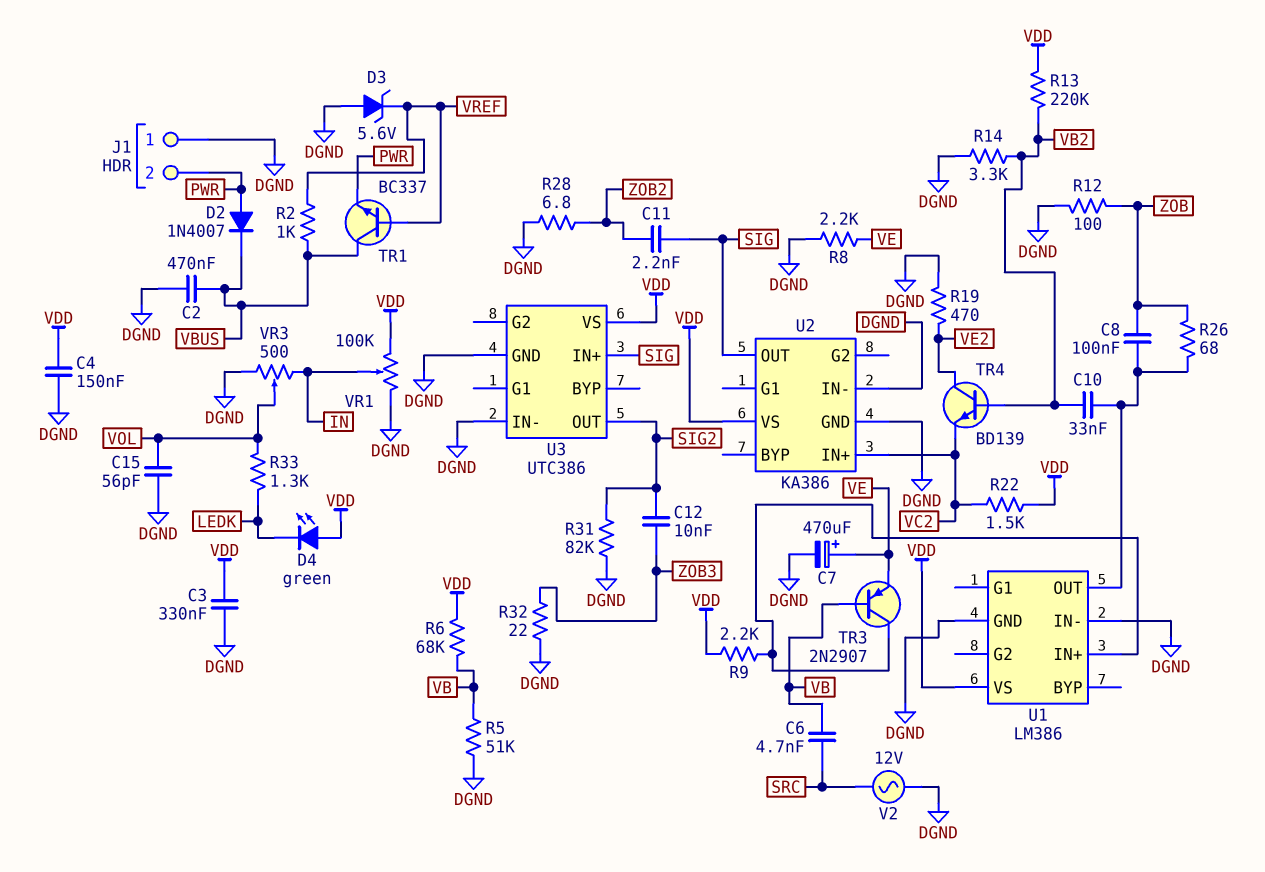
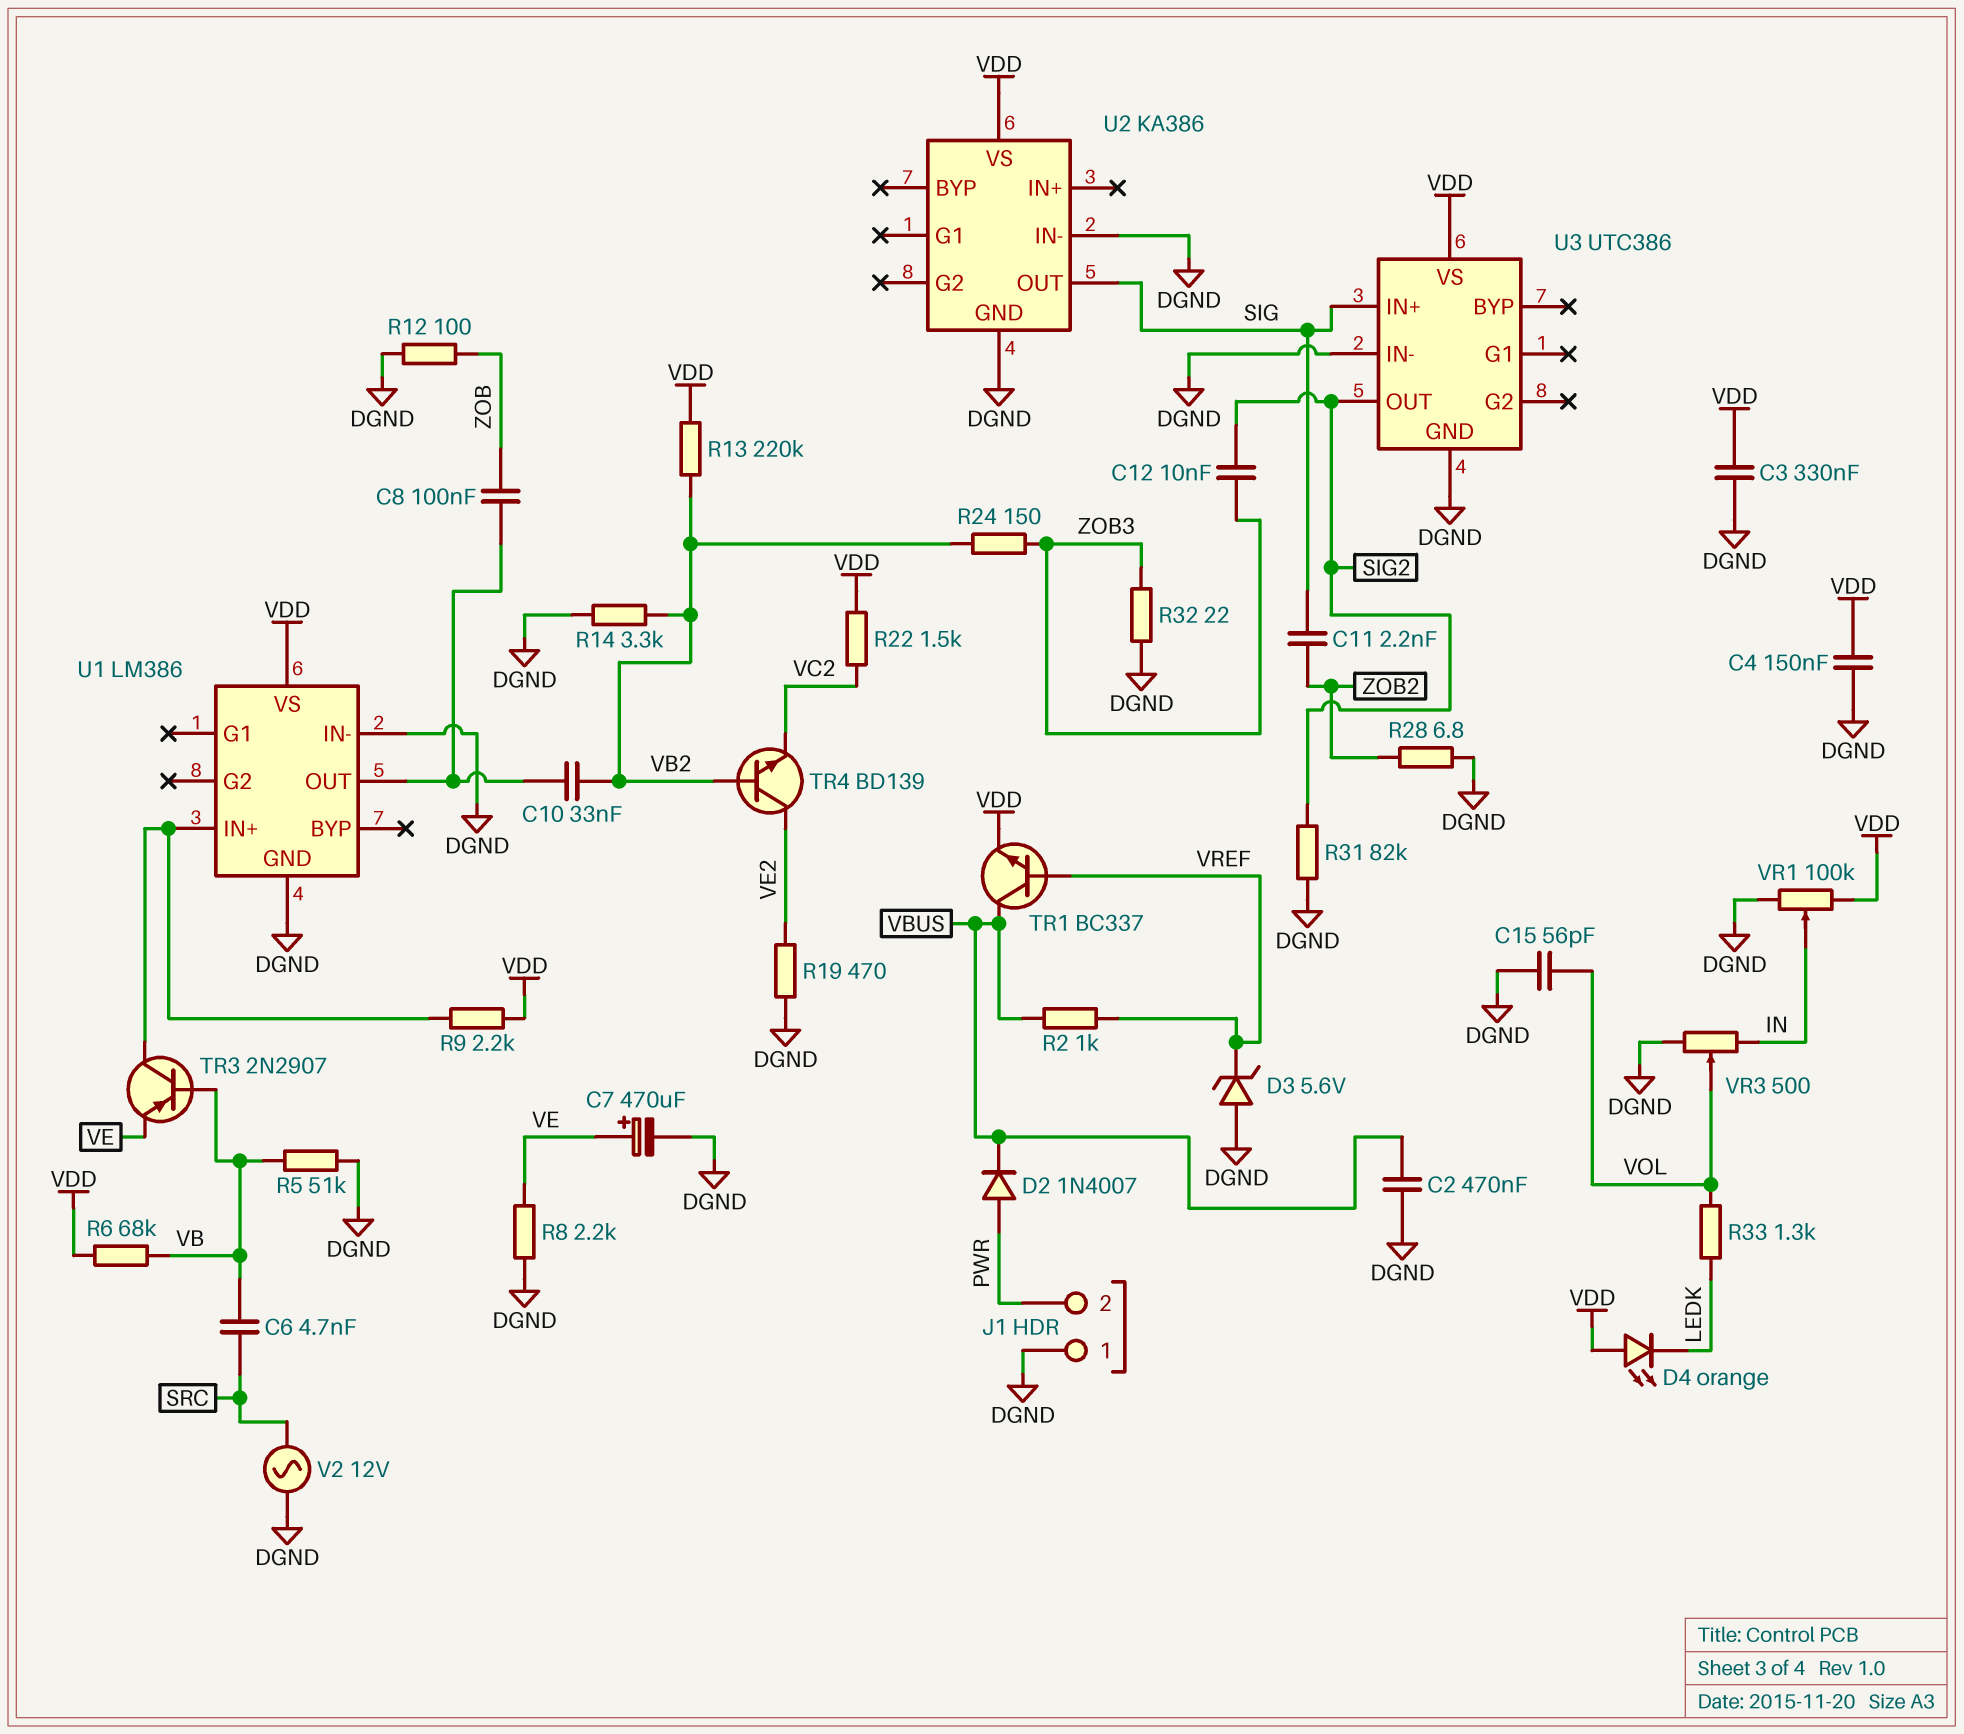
D4: LED green (A VDD, K LEDK) -> LED orange (A VDD, K LEDK)
R24: none -> 150 (VB2, ZOB3)
R26: 68 (U1/OUT, ZOB) -> none
TR1: NPN BC337 (B VREF, C VBUS, E PWR) -> NPN BC337 (B VREF, C VBUS, E VDD)
U2 pin IN+: VC2 -> none

